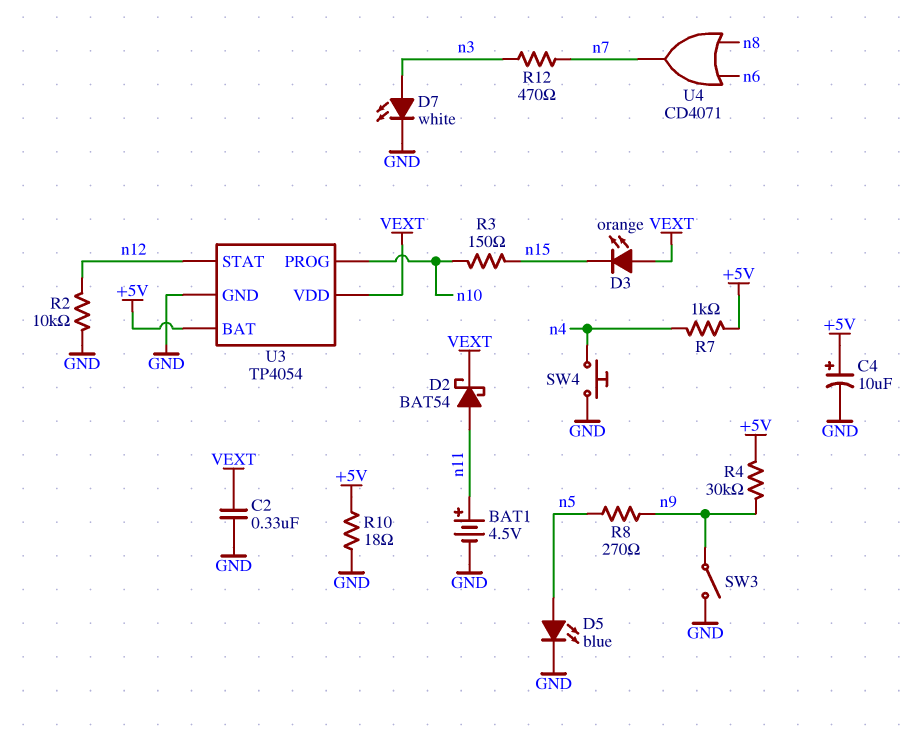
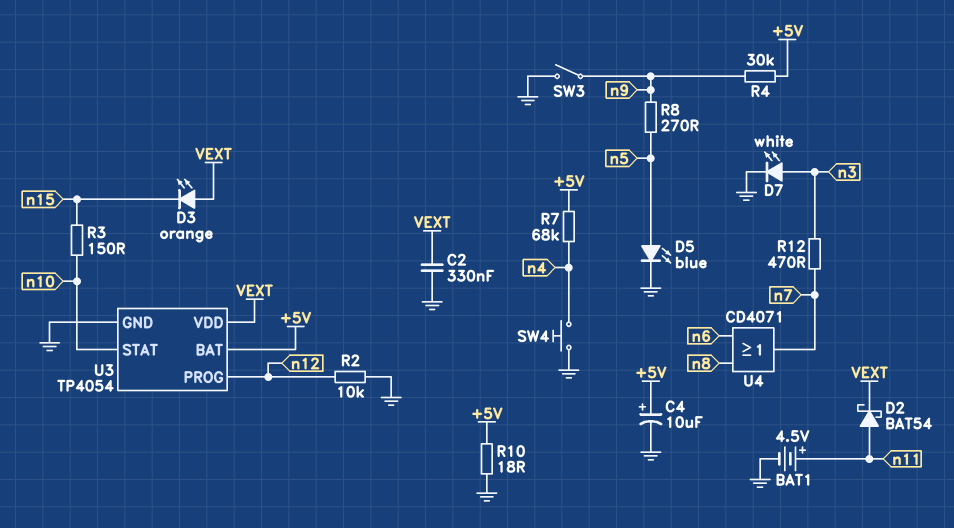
R7: 1k (+5V, n4) -> 68k (+5V, n4)
U3 pin PROG: n10 -> n12
U3 pin STAT: n12 -> n10

